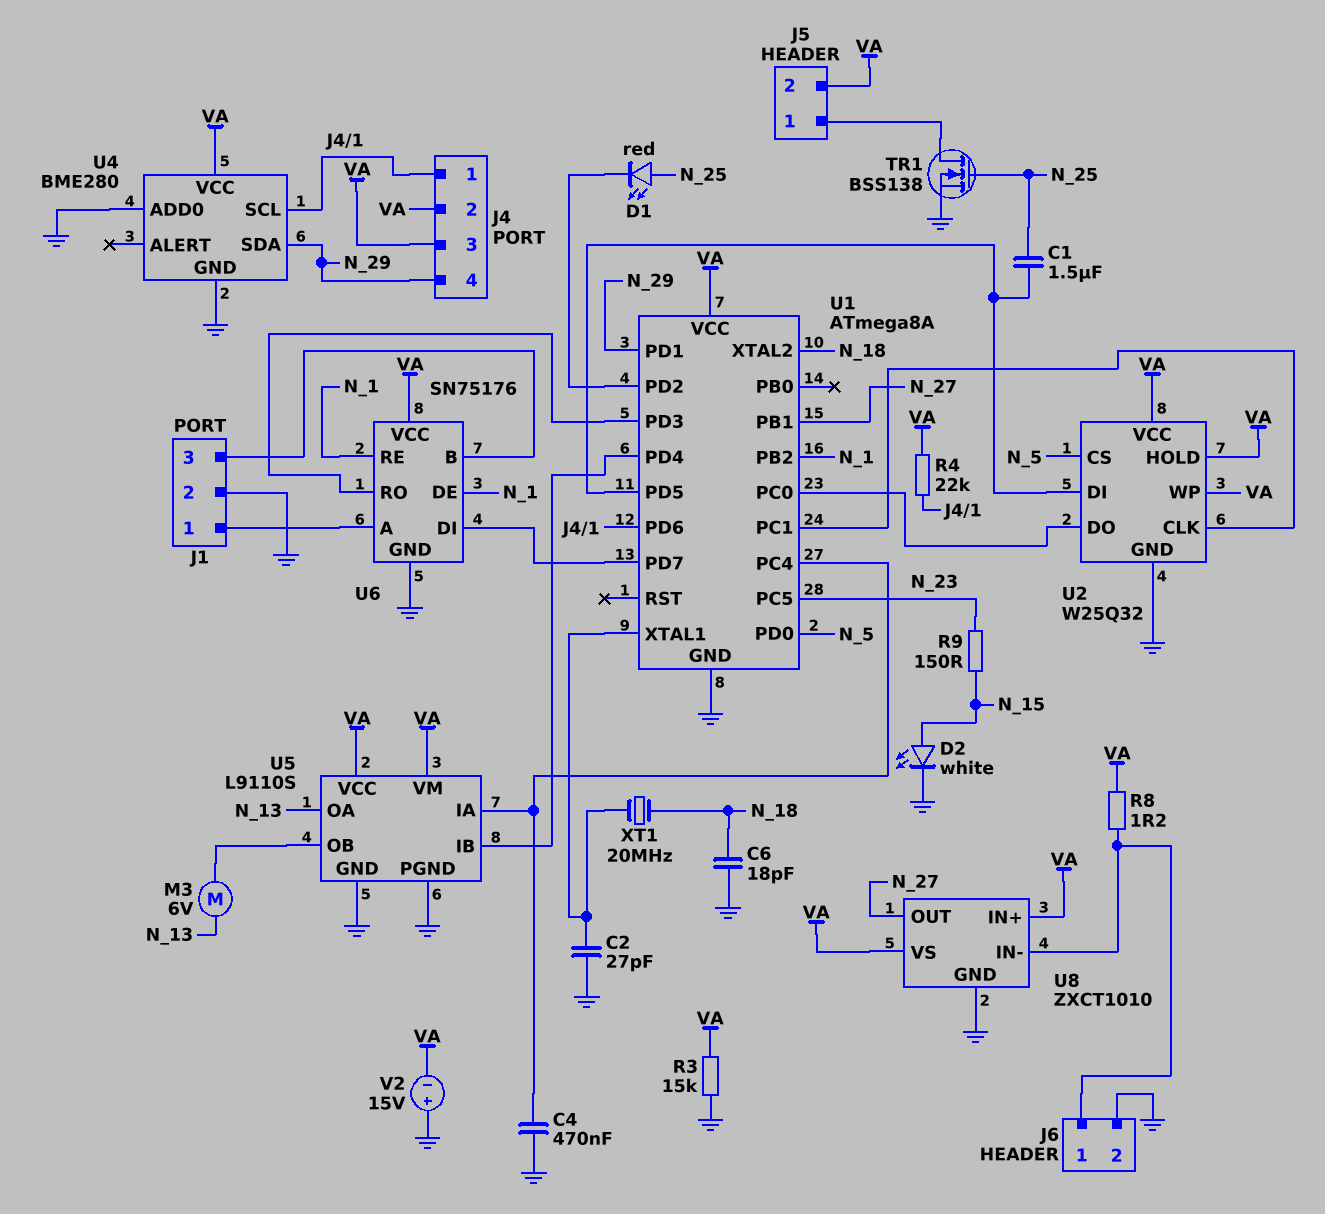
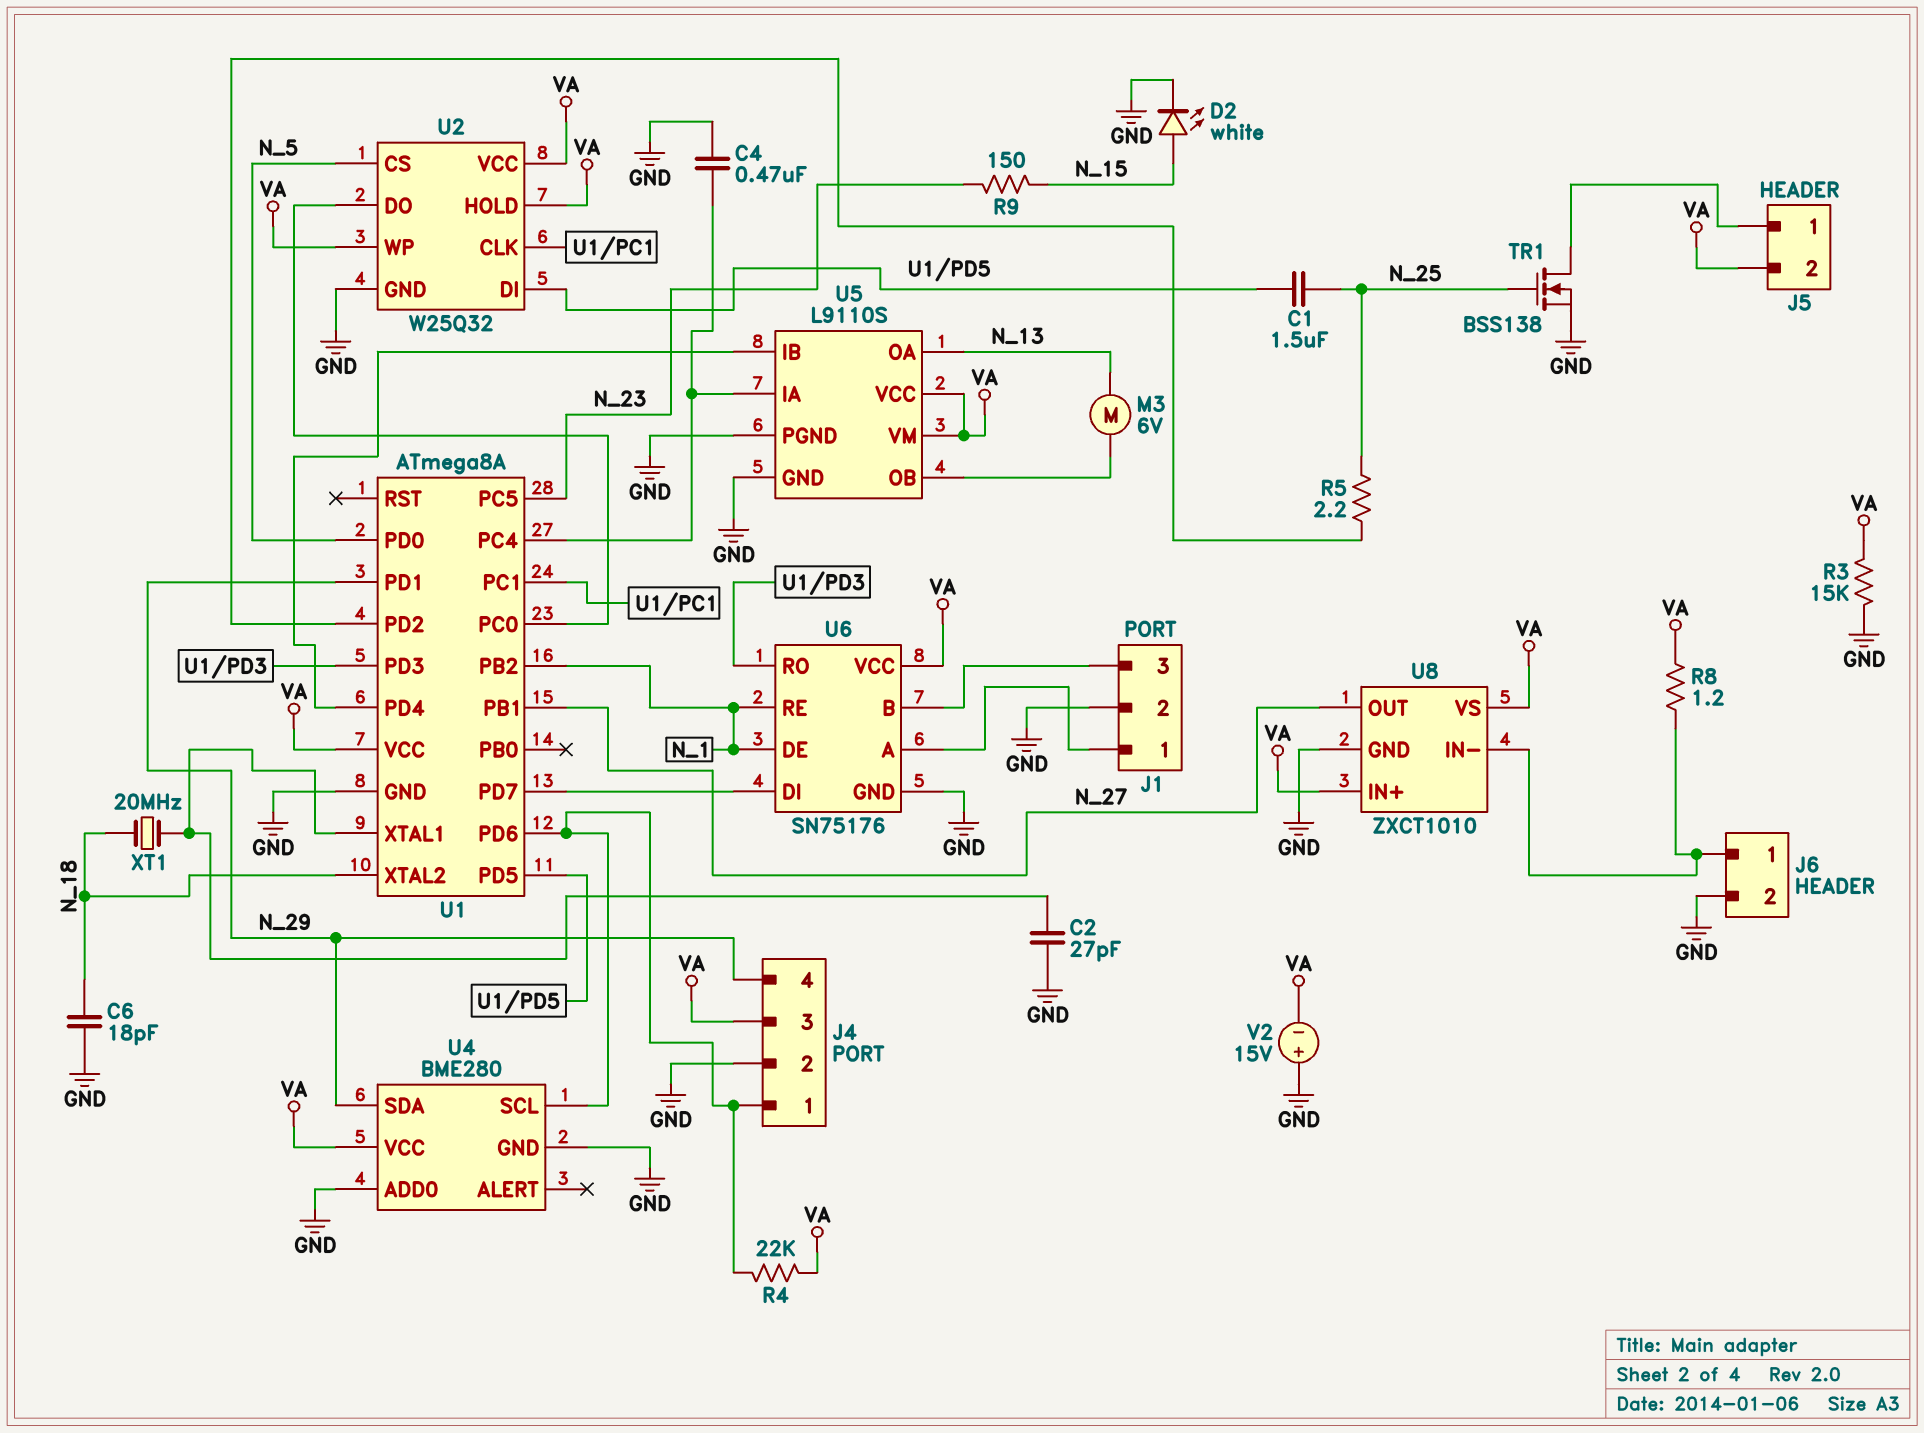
D1: LED red (A N_25, K U1/PD2) -> none
J4 pin 2: VA -> GND
R5: none -> 2.2 (N_25, U1/PD2)

